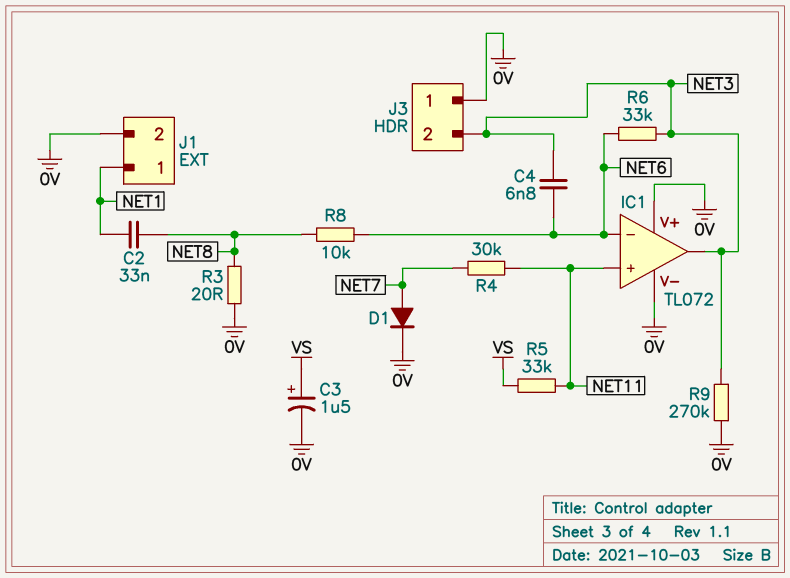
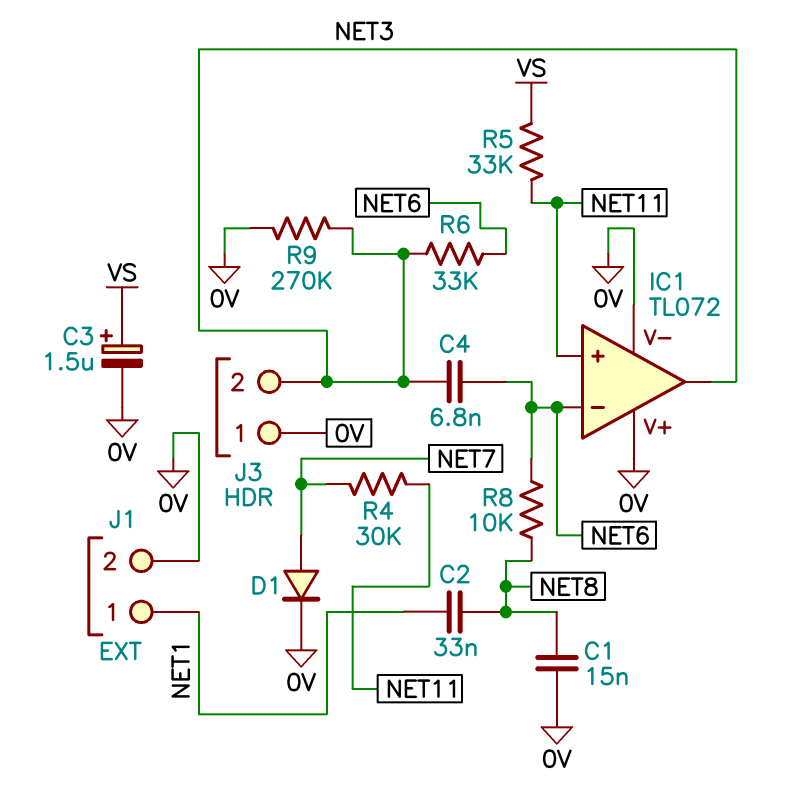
C1: none -> 15nF (0V, NET8)
R3: 20 (0V, NET8) -> none

